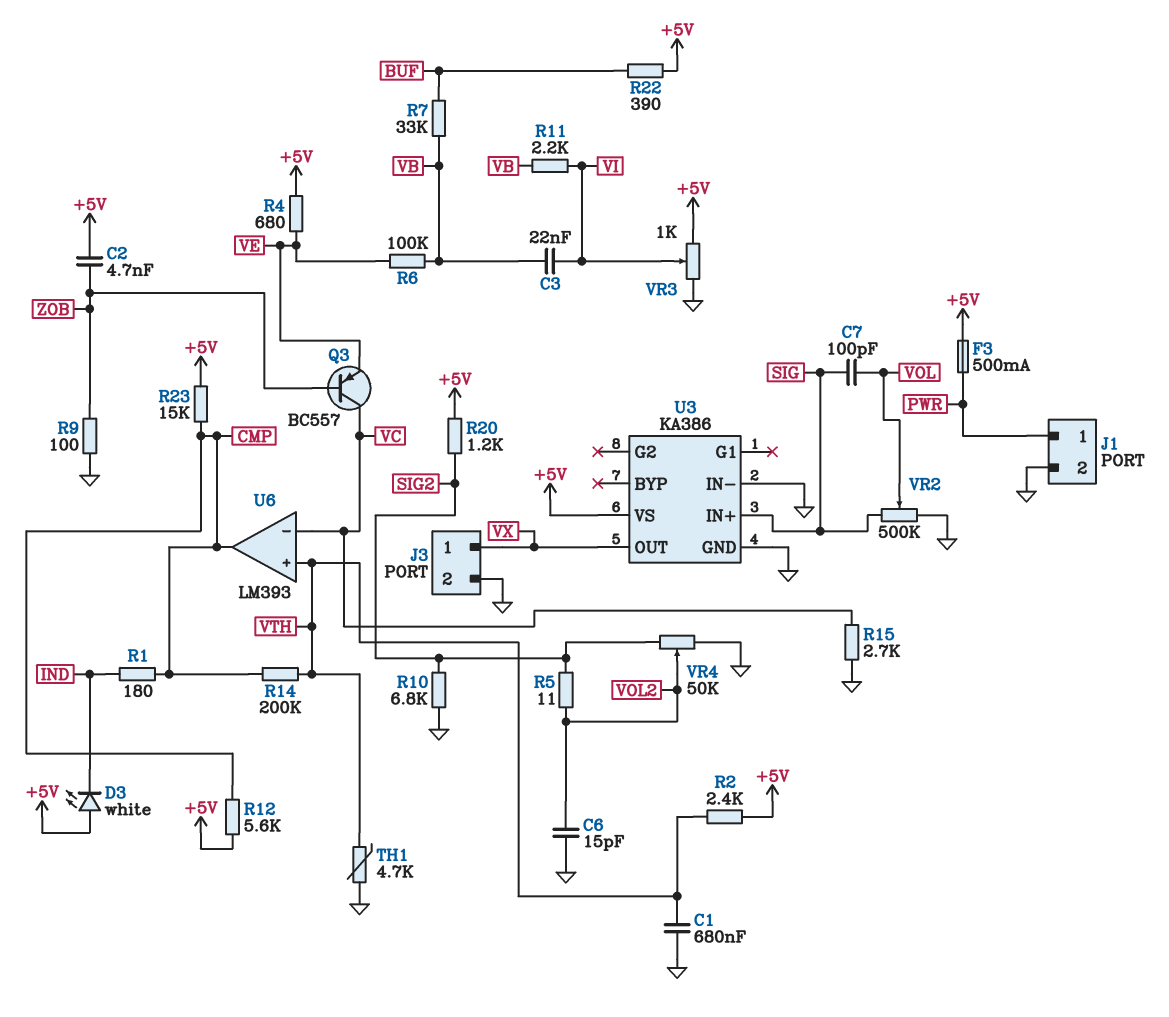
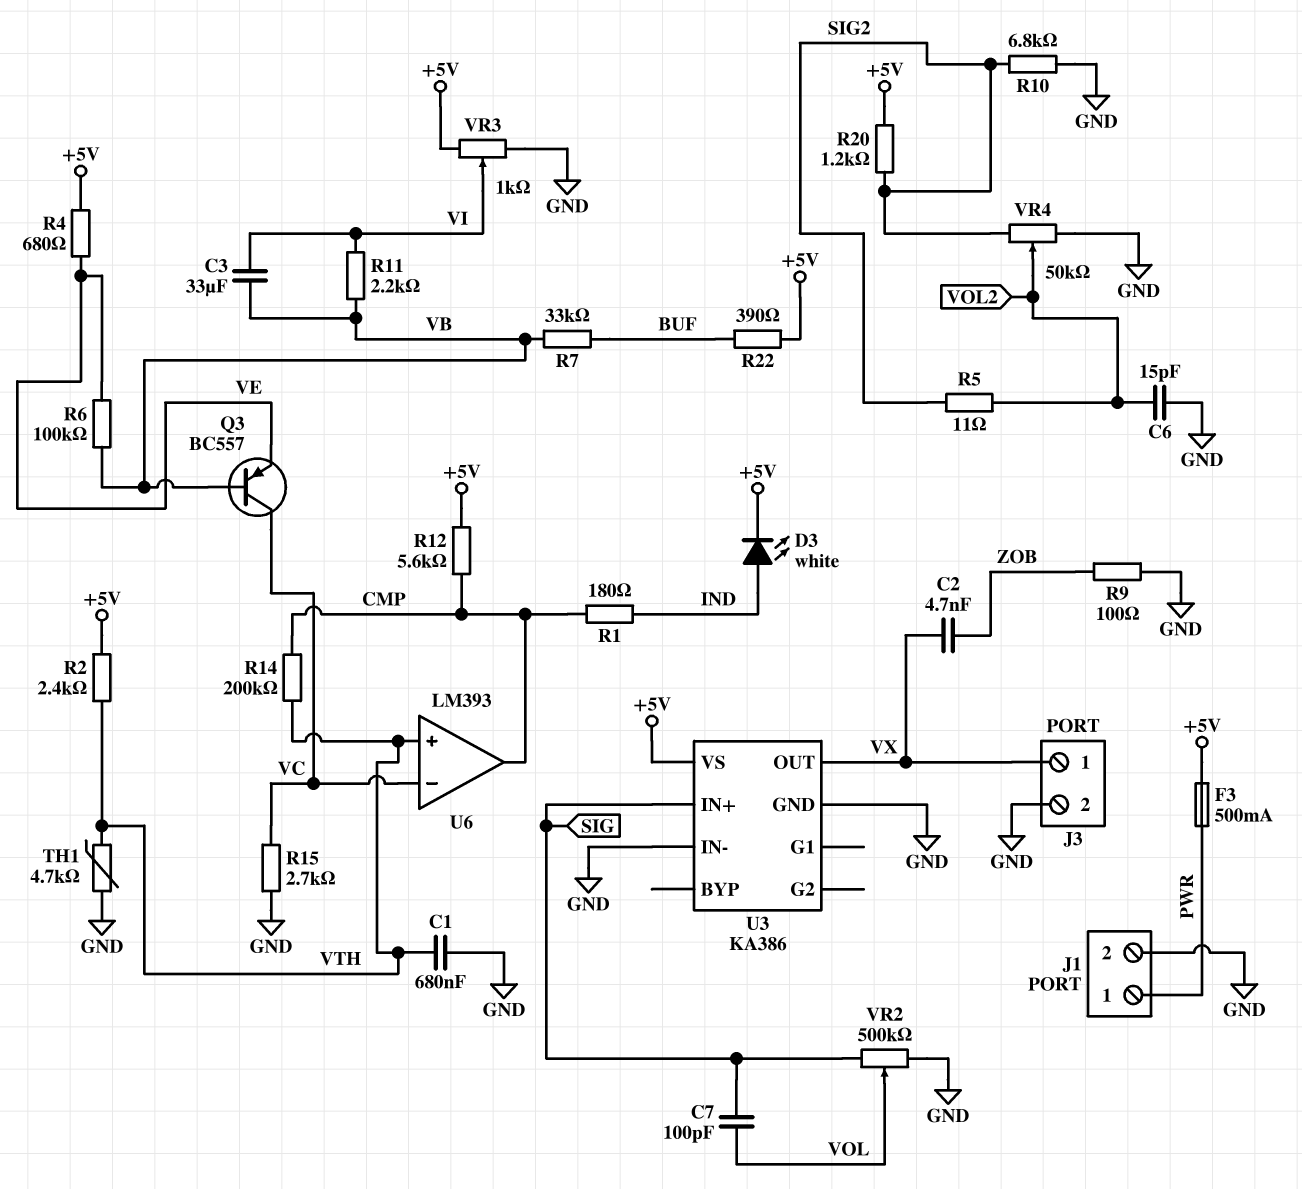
C2: 4.7nF (+5V, ZOB) -> 4.7nF (VX, ZOB)
C3: 22nF (VB, VI) -> 33uF (VB, VI)
D3: LED white (A +5V, K IND) -> LED white (A IND, K +5V)
Q3: PNP BC557 (B ZOB, C VC, E VE) -> PNP BC557 (B VB, C VC, E VE)
R23: 15k (+5V, CMP) -> none

